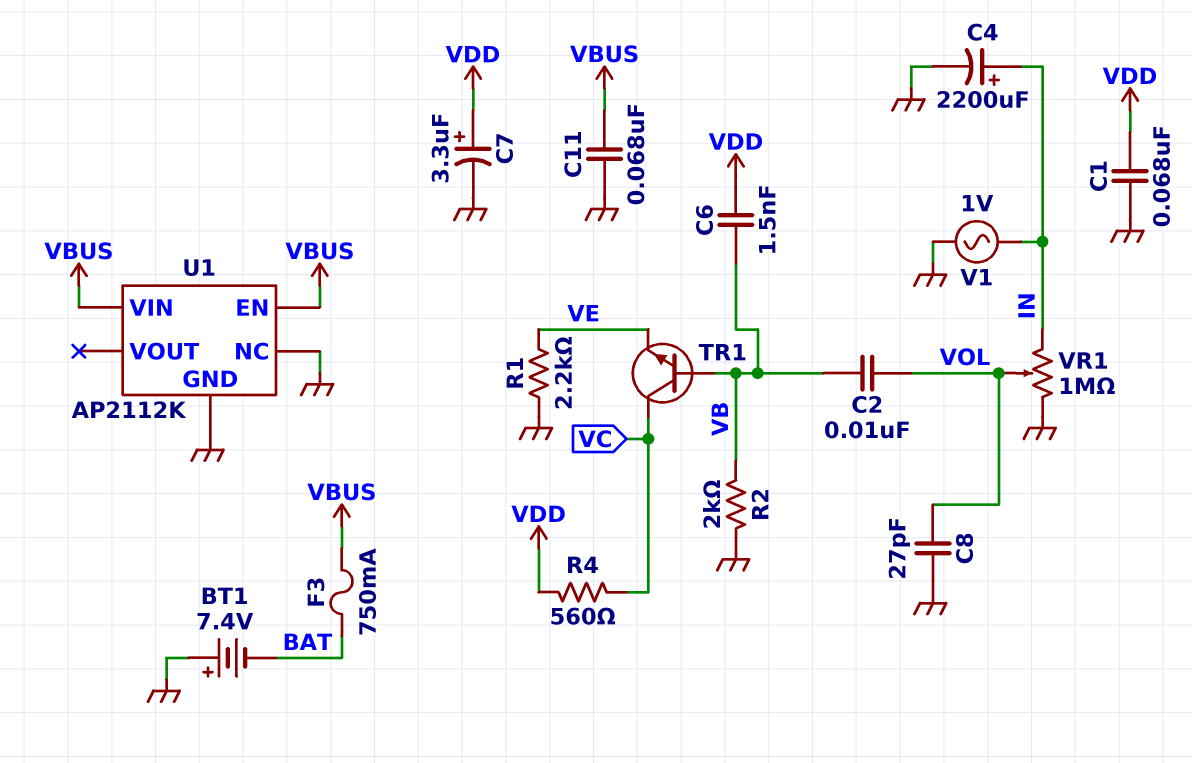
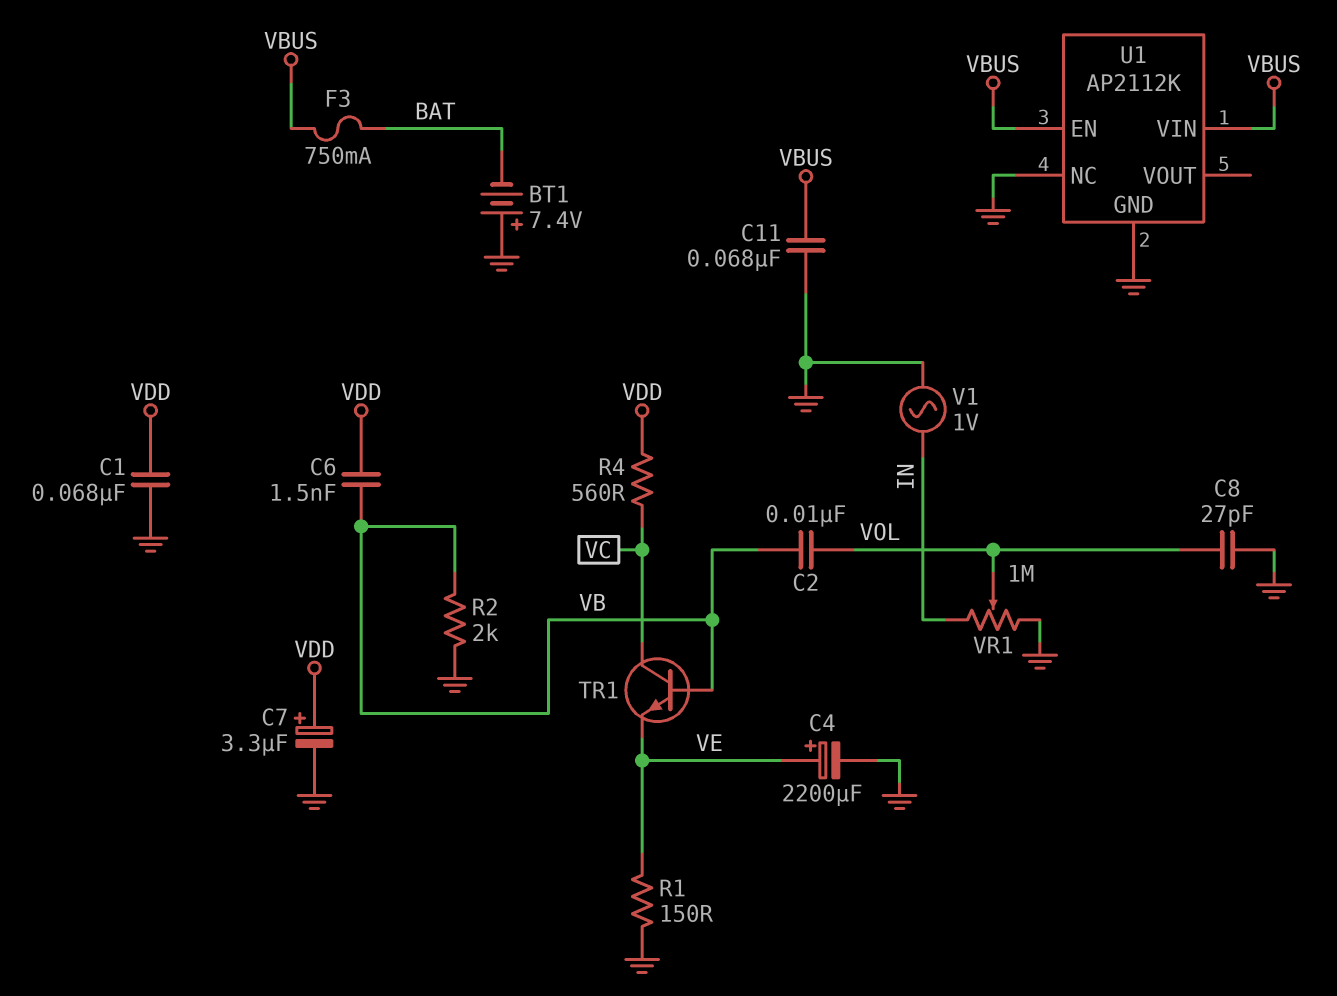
C4: 2200uF (plus IN, minus GND) -> 2200uF (plus VE, minus GND)
R1: 2.2k (GND, VE) -> 150 (GND, VE)

